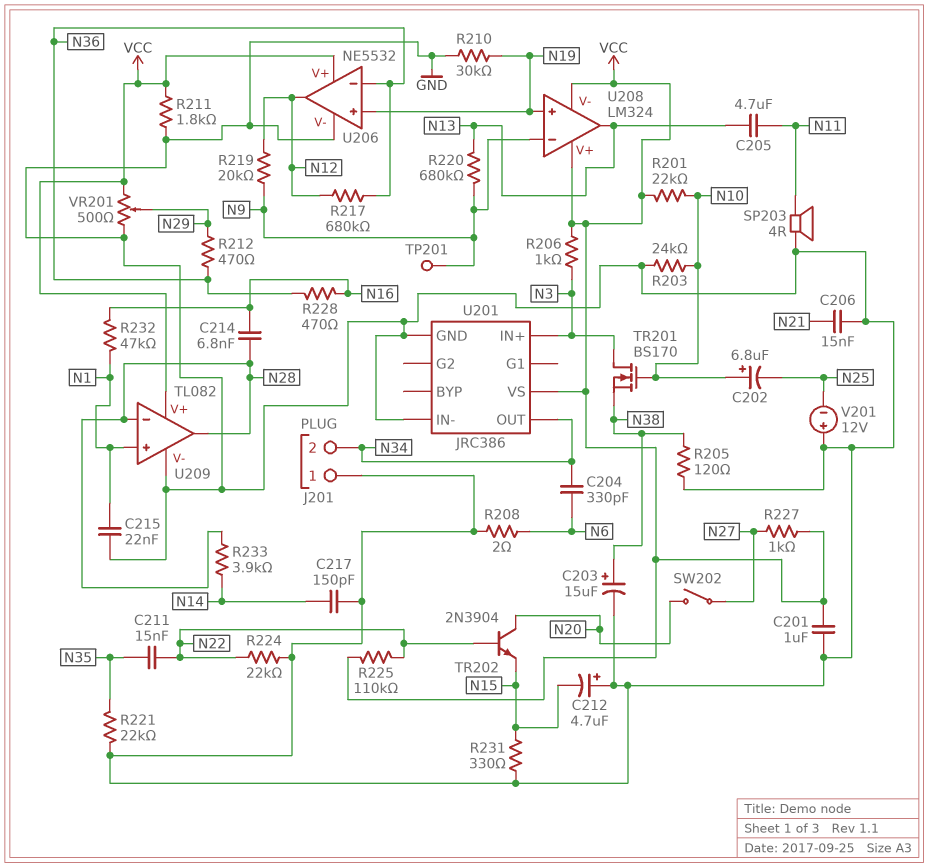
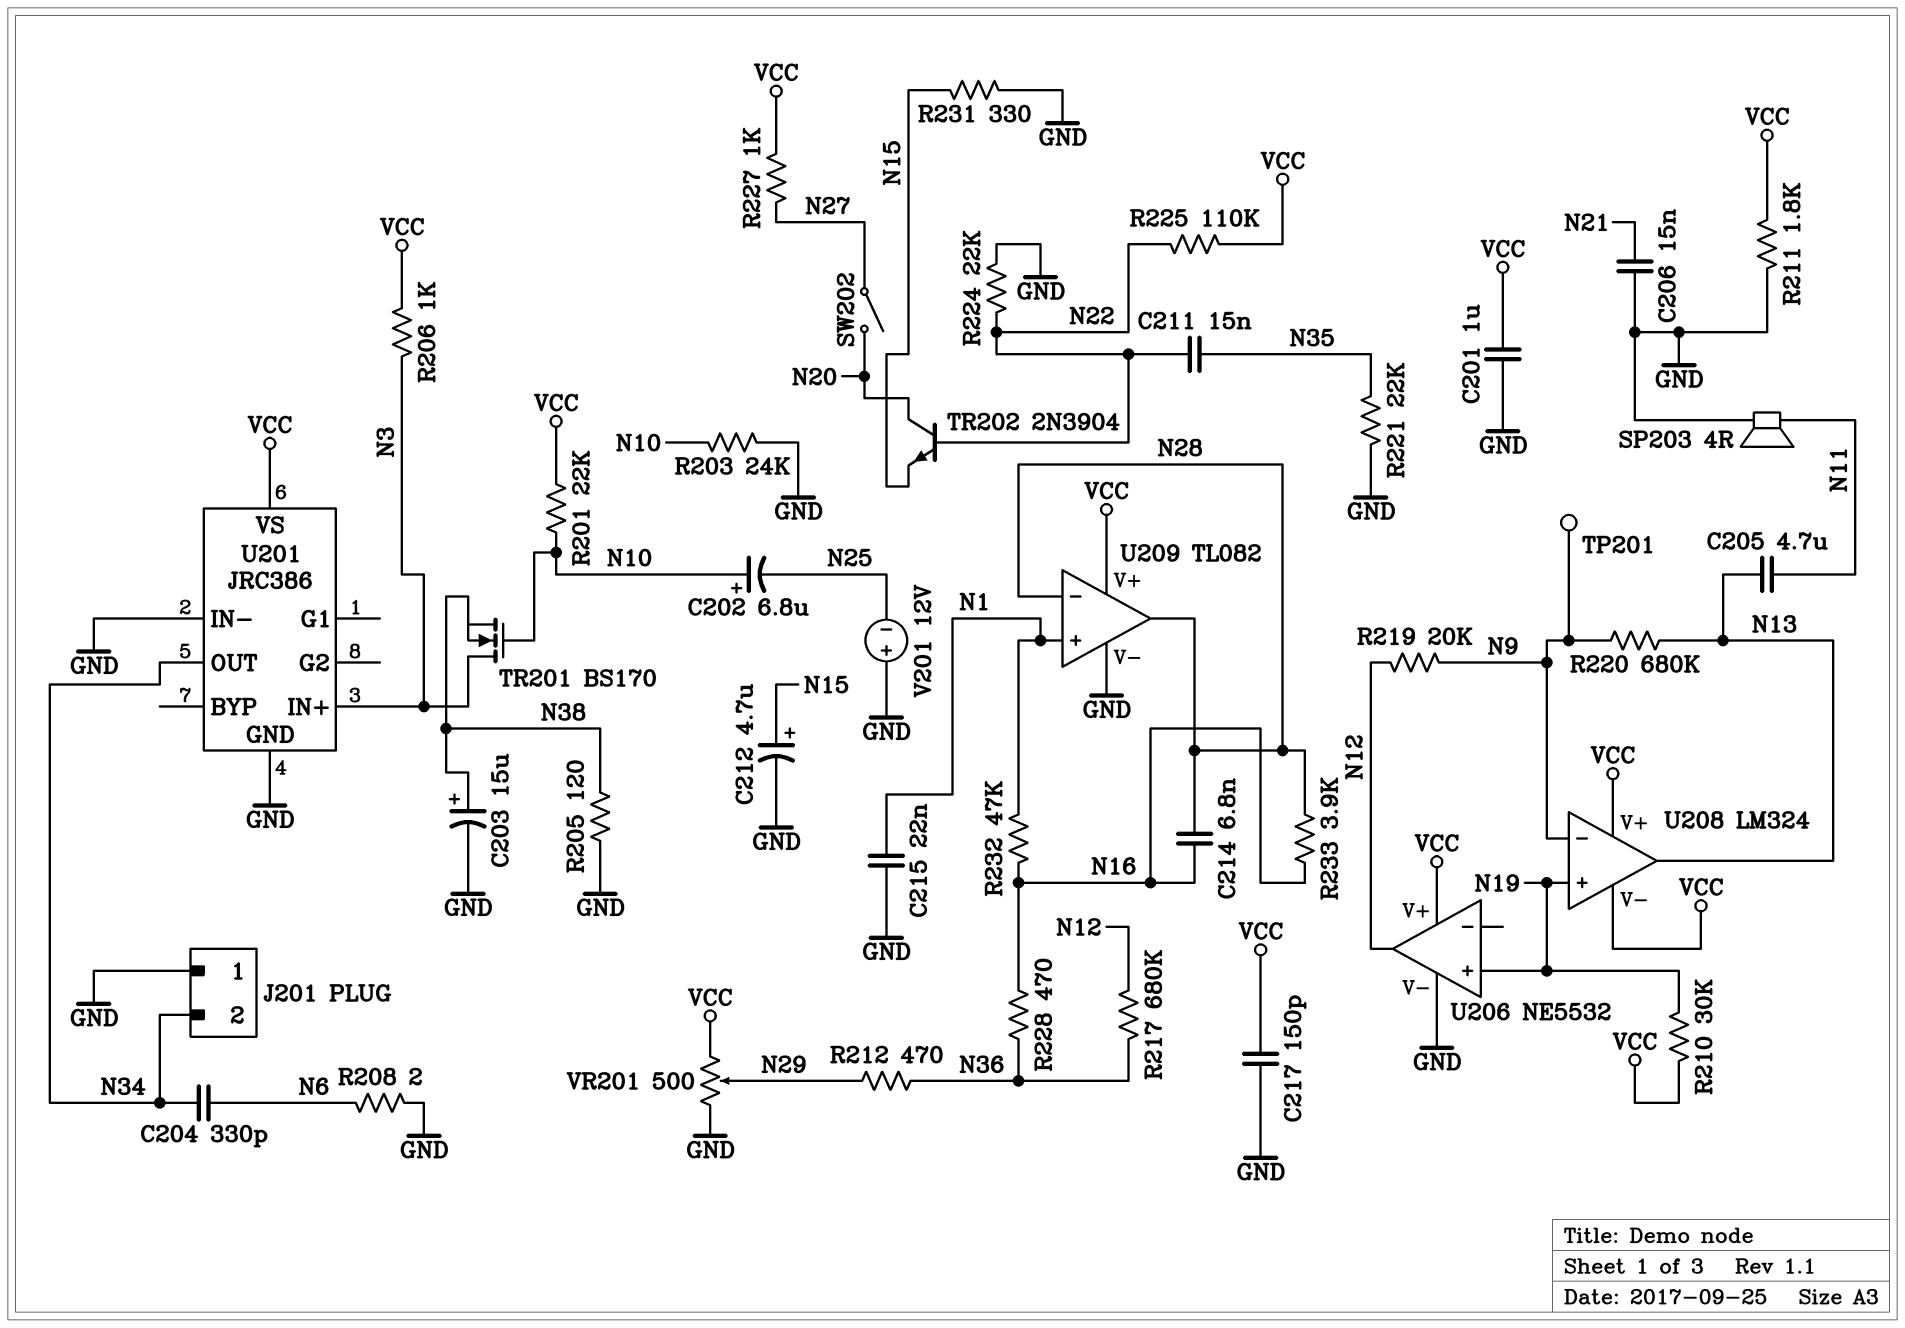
C212: 4.7uF (plus GND, minus N15) -> 4.7uF (plus N15, minus GND)
C217: 150pF (GND, N14) -> 150pF (GND, VCC)
R210: 30k (GND, N19) -> 30k (N19, VCC)
R233: 3.9k (N14, N28) -> 3.9k (N16, N28)
U206 pin in-: N36 -> none

